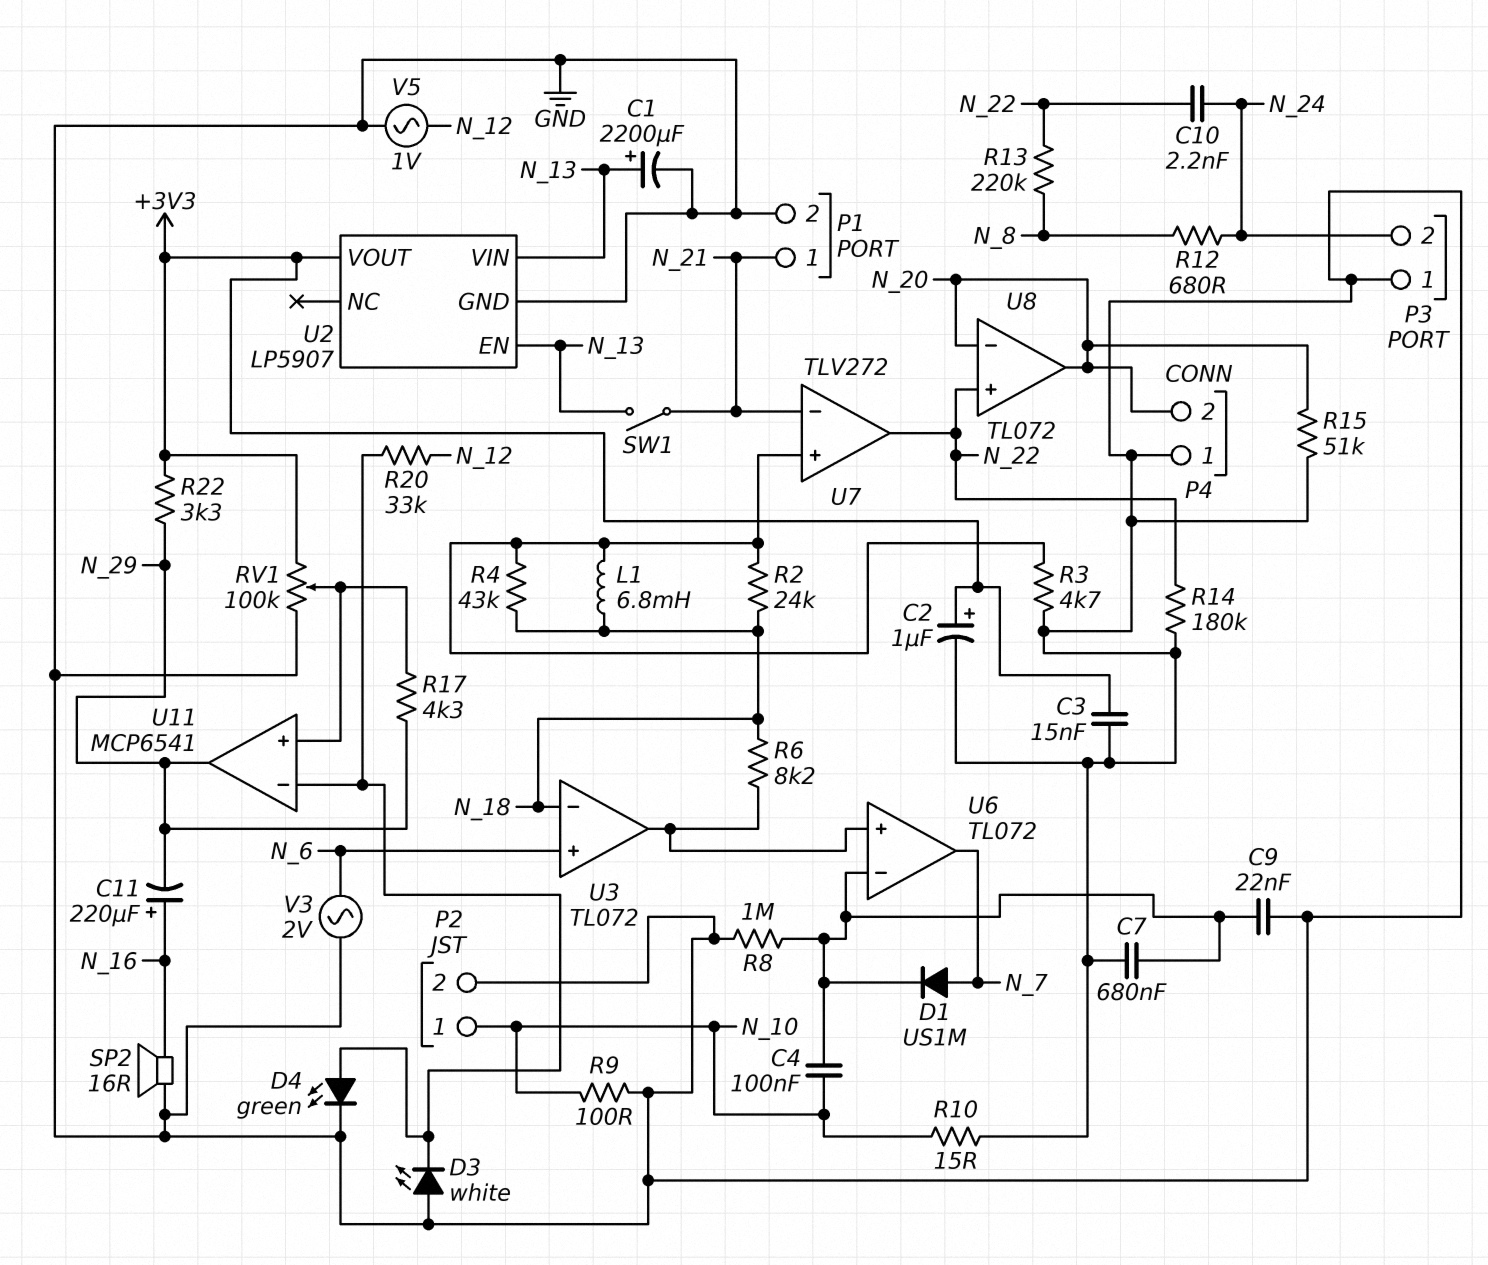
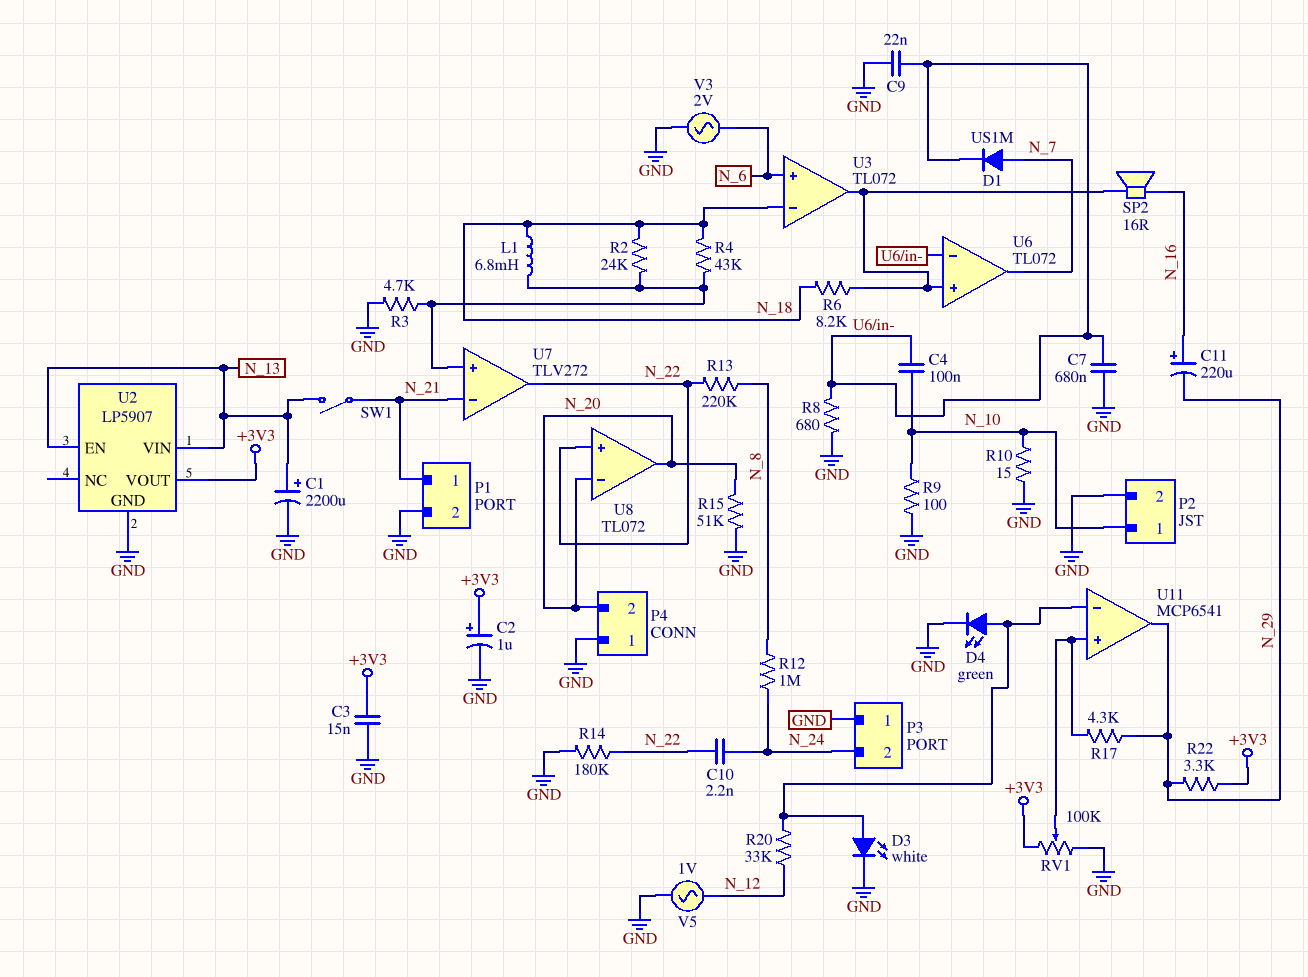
D3: LED white (A GND, K U11/in-) -> LED white (A U11/in-, K GND)
R8: 1M (GND, U6/in-) -> 680 (GND, U6/in-)
R12: 680 (N_8, N_24) -> 1M (N_8, N_24)
SP2: speaker 16R (GND, N_16) -> speaker 16R (N_16, U3/out)

